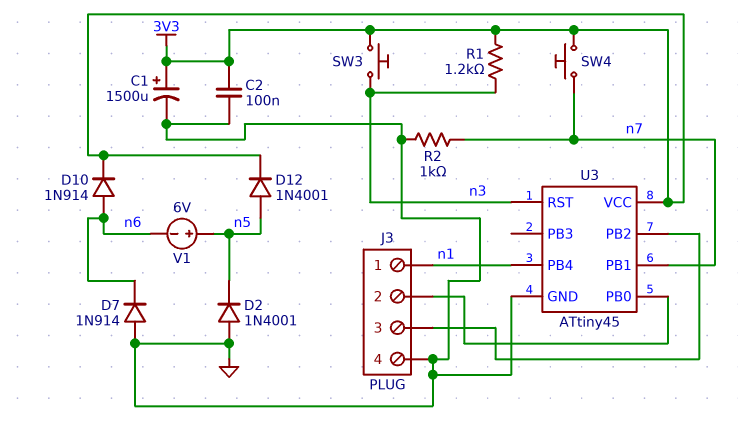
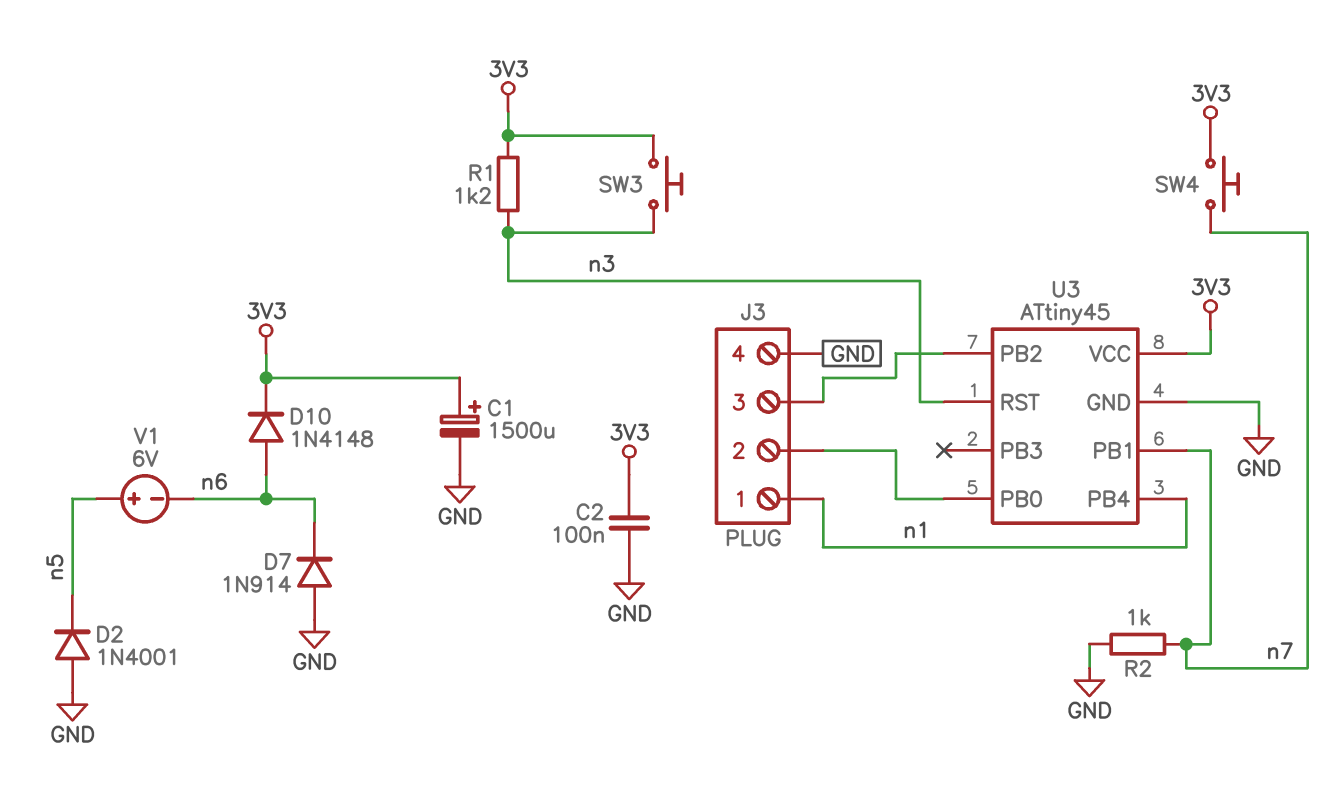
D10: diode 1N914 (A n6, K 3V3) -> diode 1N4148 (A n6, K 3V3)
D12: diode 1N4001 (A n5, K 3V3) -> none

